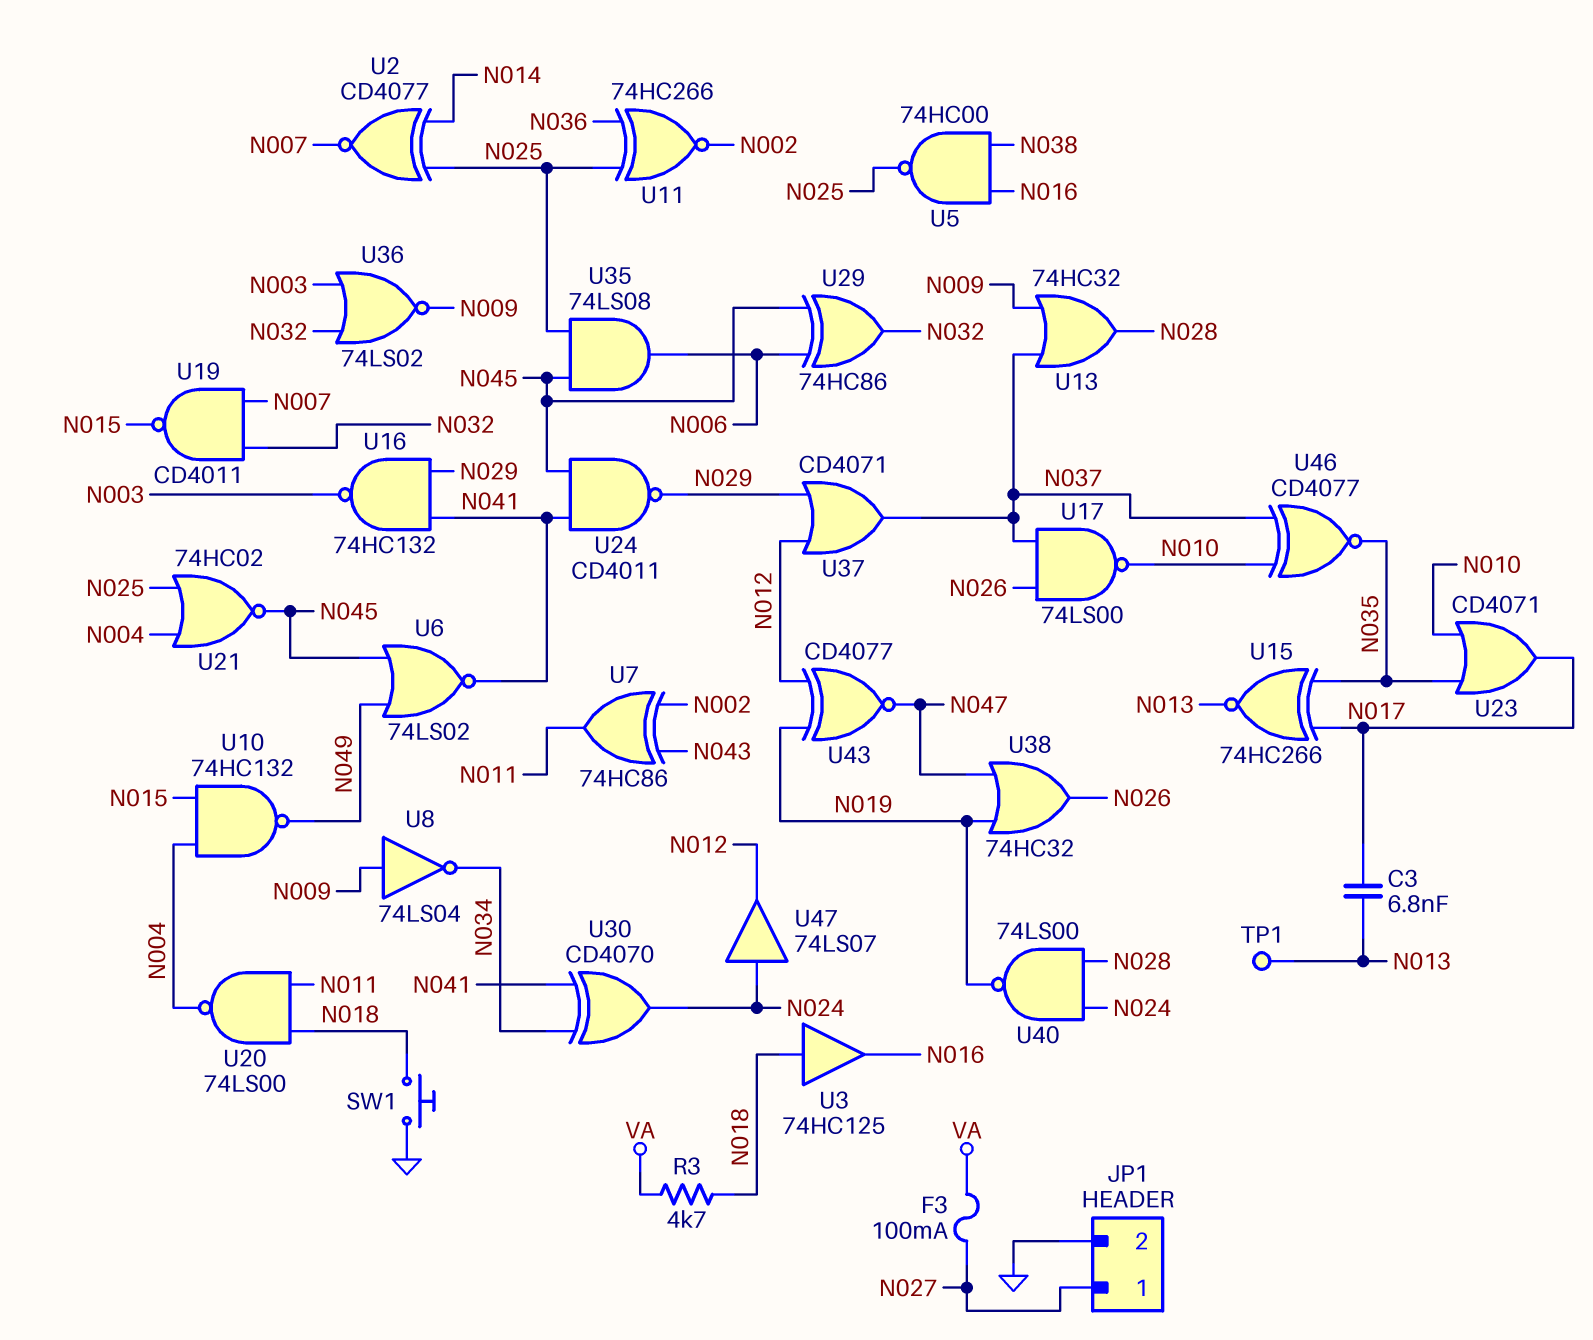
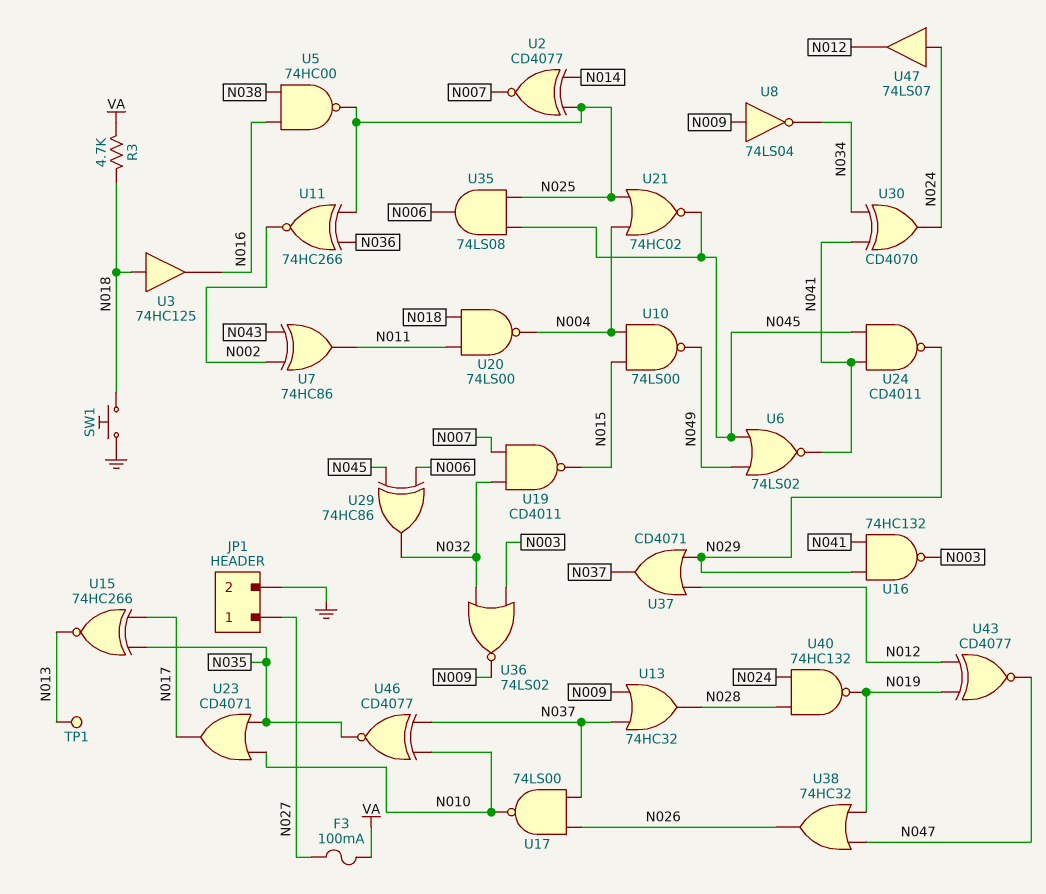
C3: 6.8nF (N013, N017) -> none
U10: NAND 74HC132 (in N004, in N015, out N049) -> NAND 74LS00 (in N004, in N015, out N049)
U40: NAND 74LS00 (in N024, in N028, out N019) -> NAND 74HC132 (in N024, in N028, out N019)

